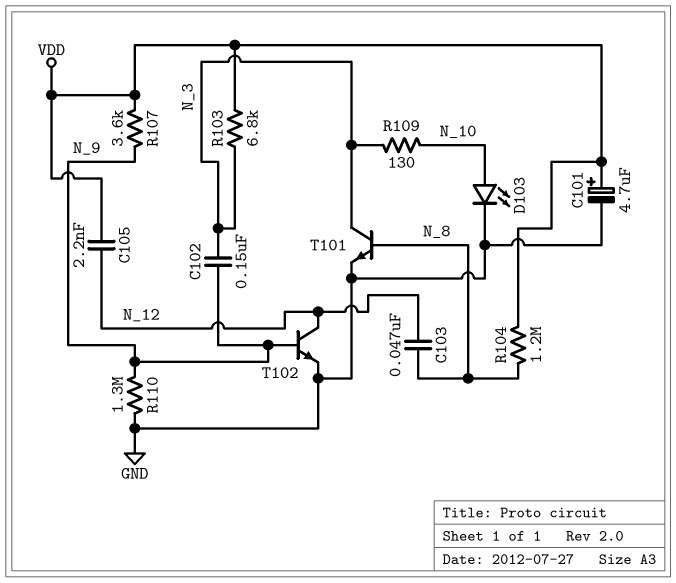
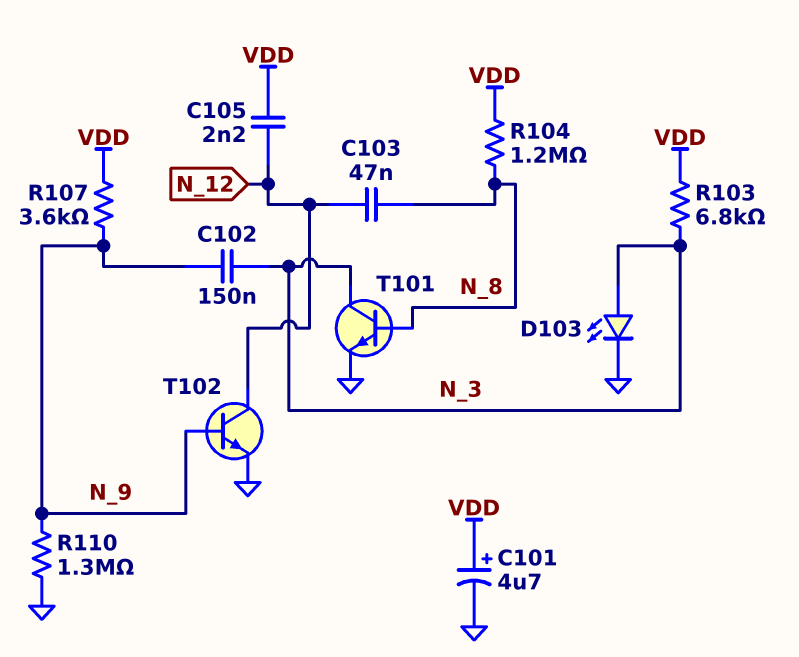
D103: LED (A N_10, K GND) -> LED (A N_3, K GND)
R109: 130 (N_3, N_10) -> none

